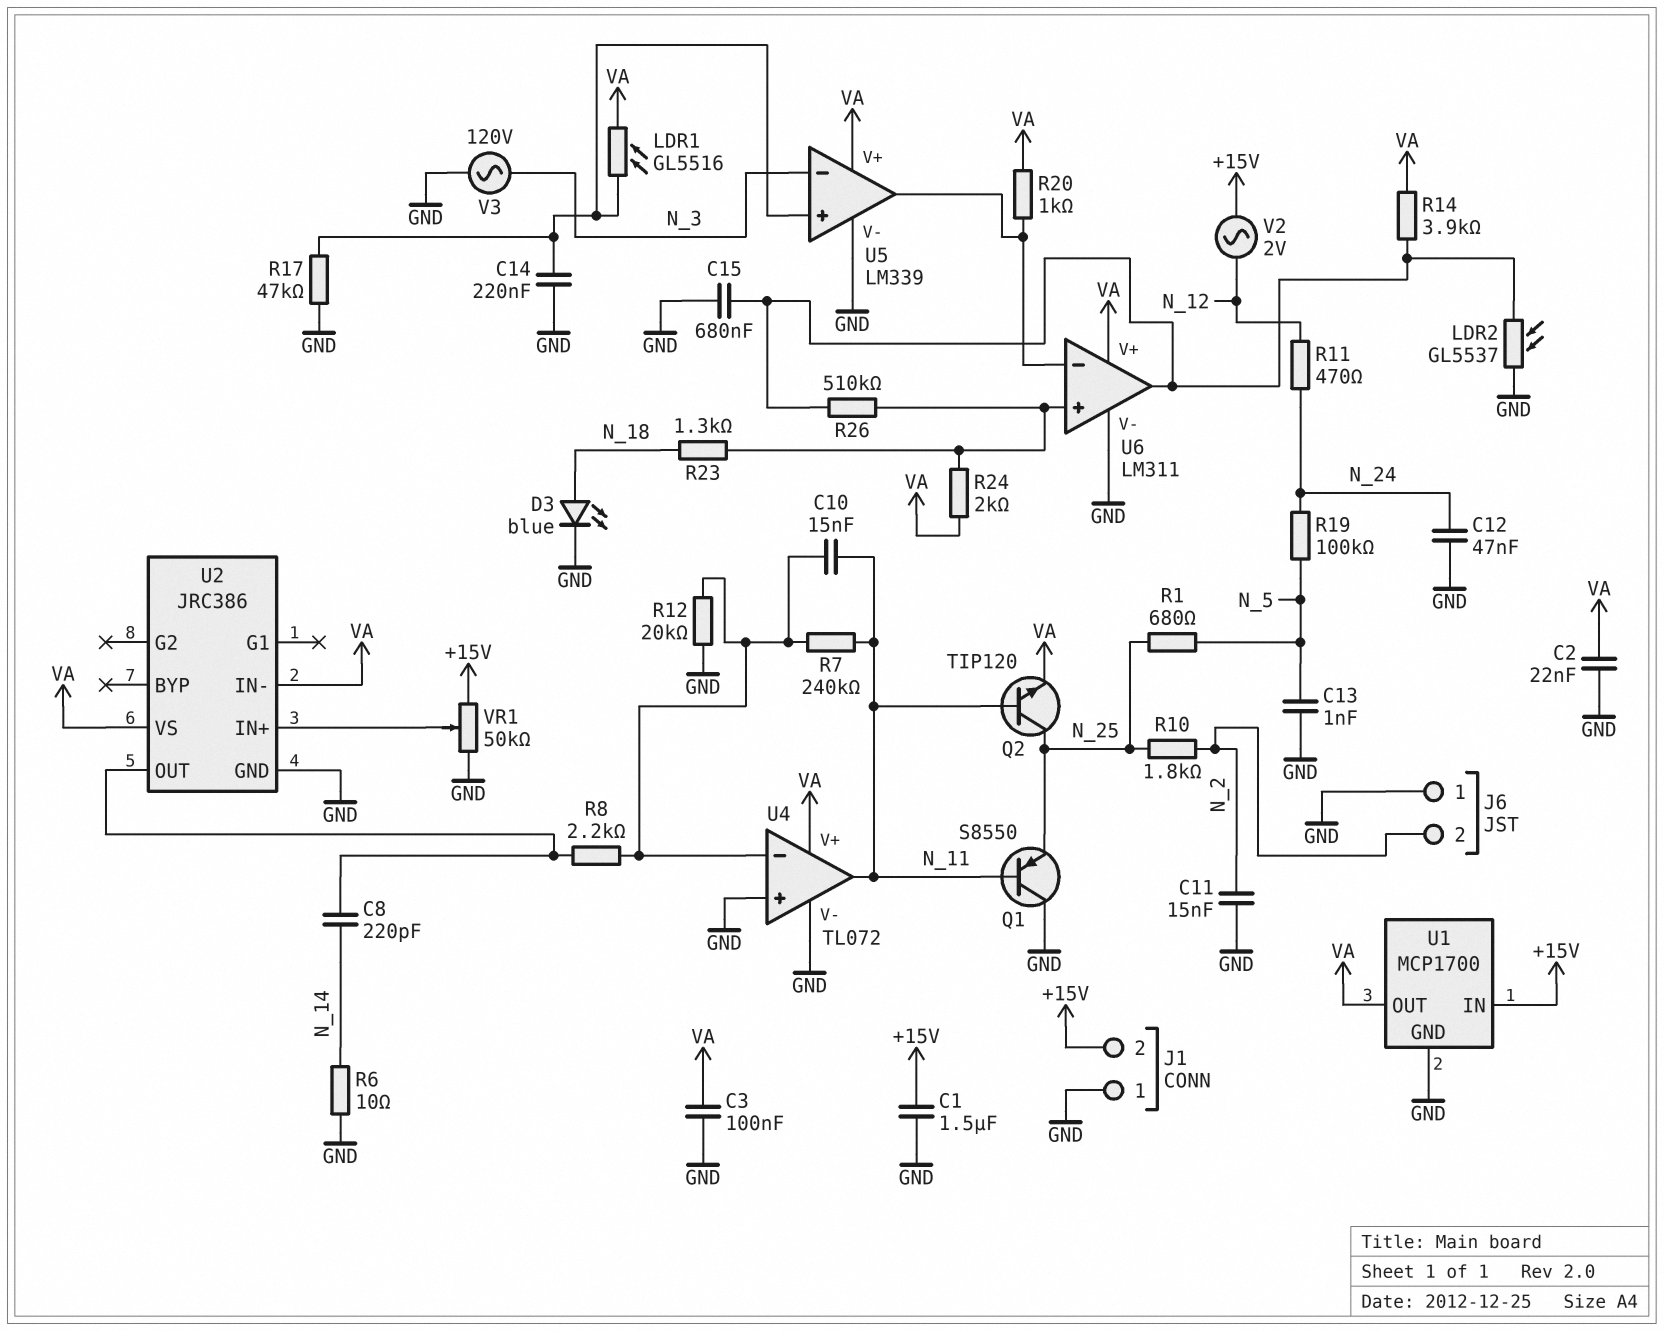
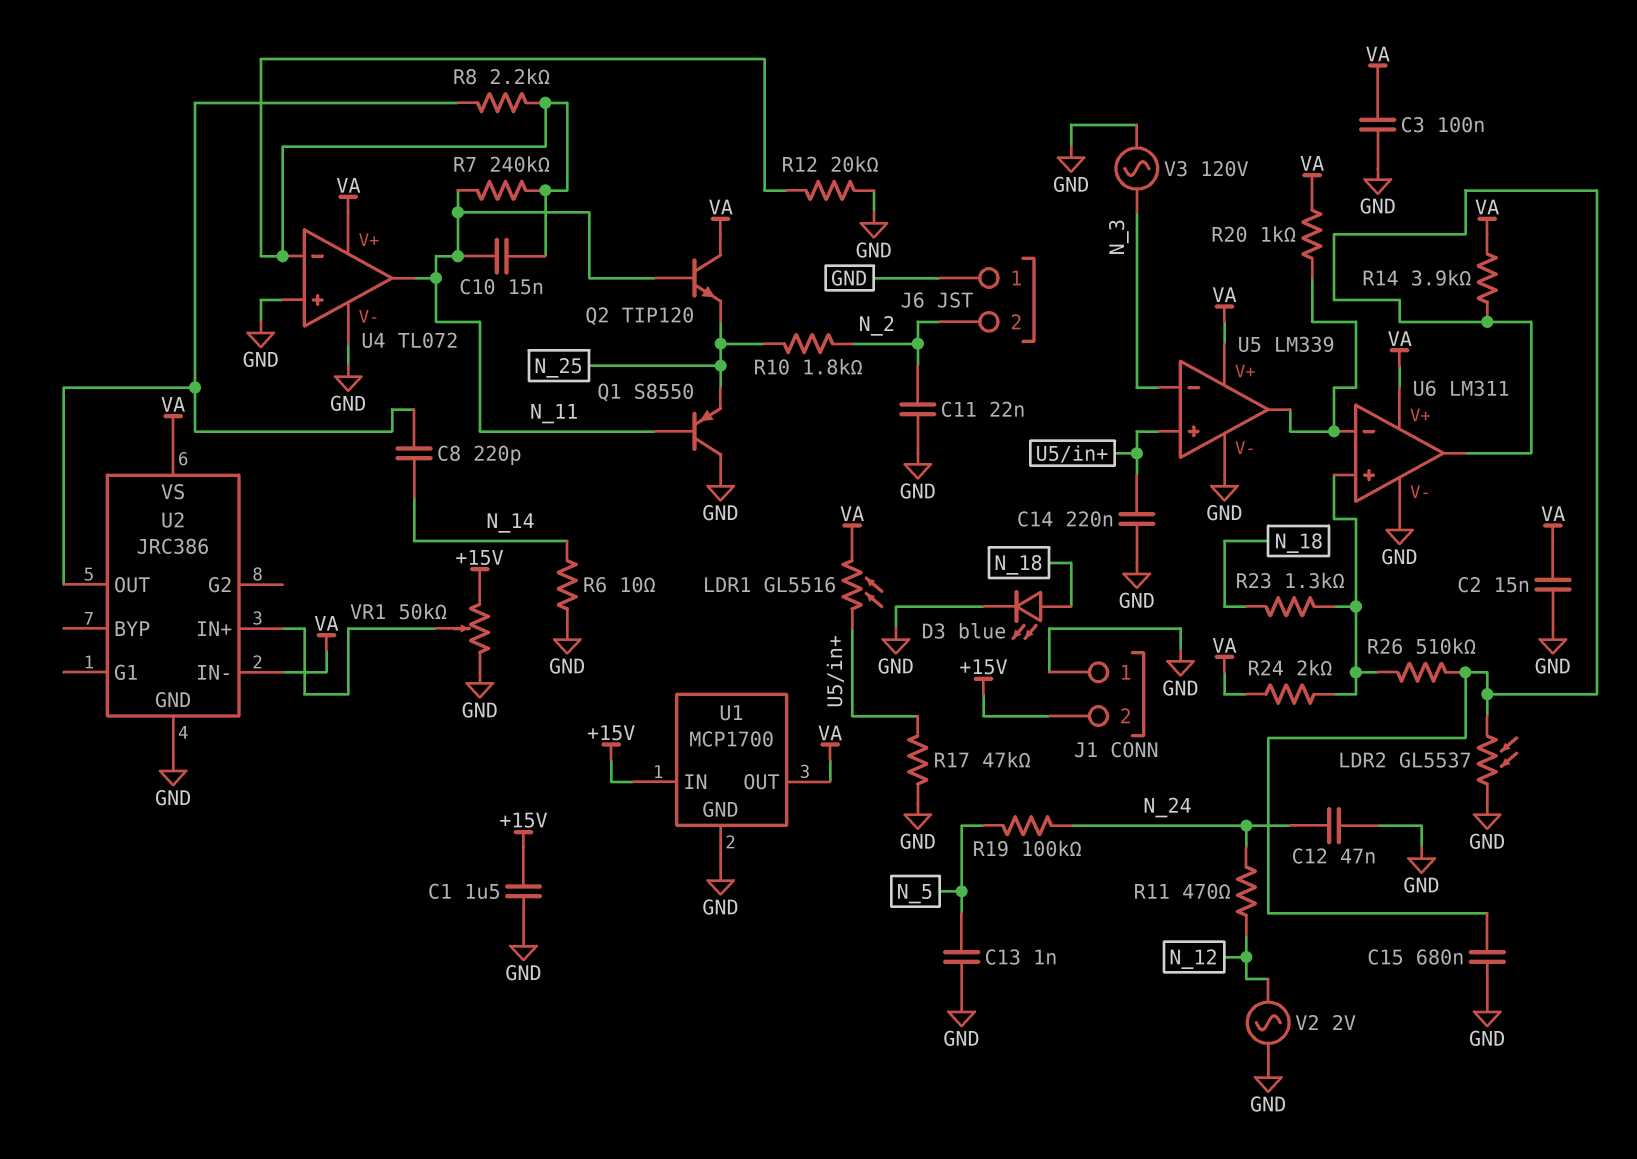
C2: 22nF (GND, VA) -> 15nF (GND, VA)
C11: 15nF (GND, N_2) -> 22nF (GND, N_2)
Q2: NPN TIP120 (B N_11, C N_25, E VA) -> NPN TIP120 (B N_11, C VA, E N_25)
R1: 680 (N_5, N_25) -> none
V2: AC 2V (+15V, N_12) -> AC 2V (GND, N_12)

